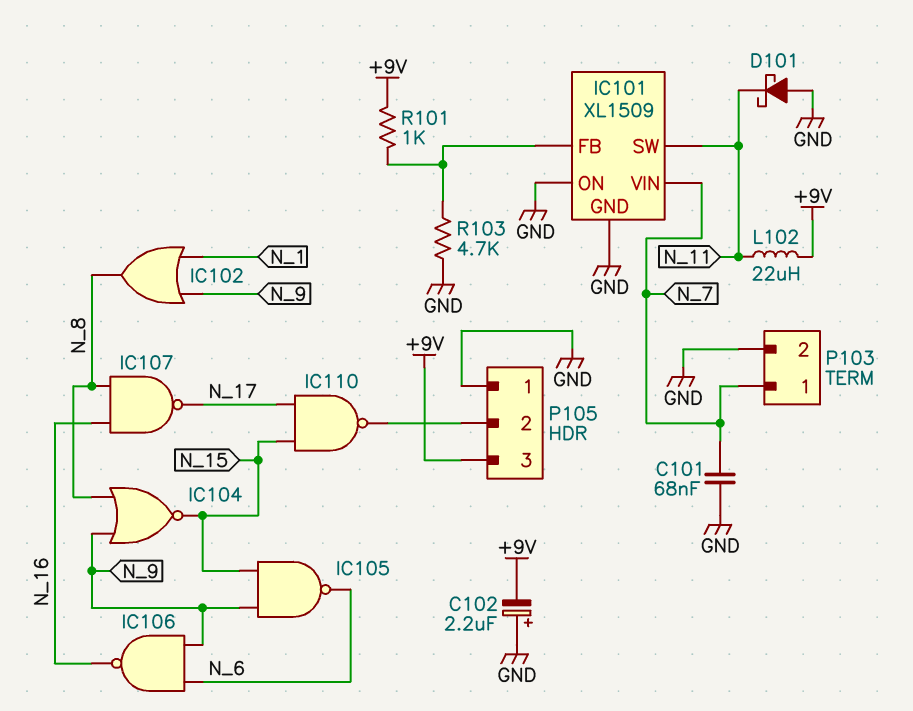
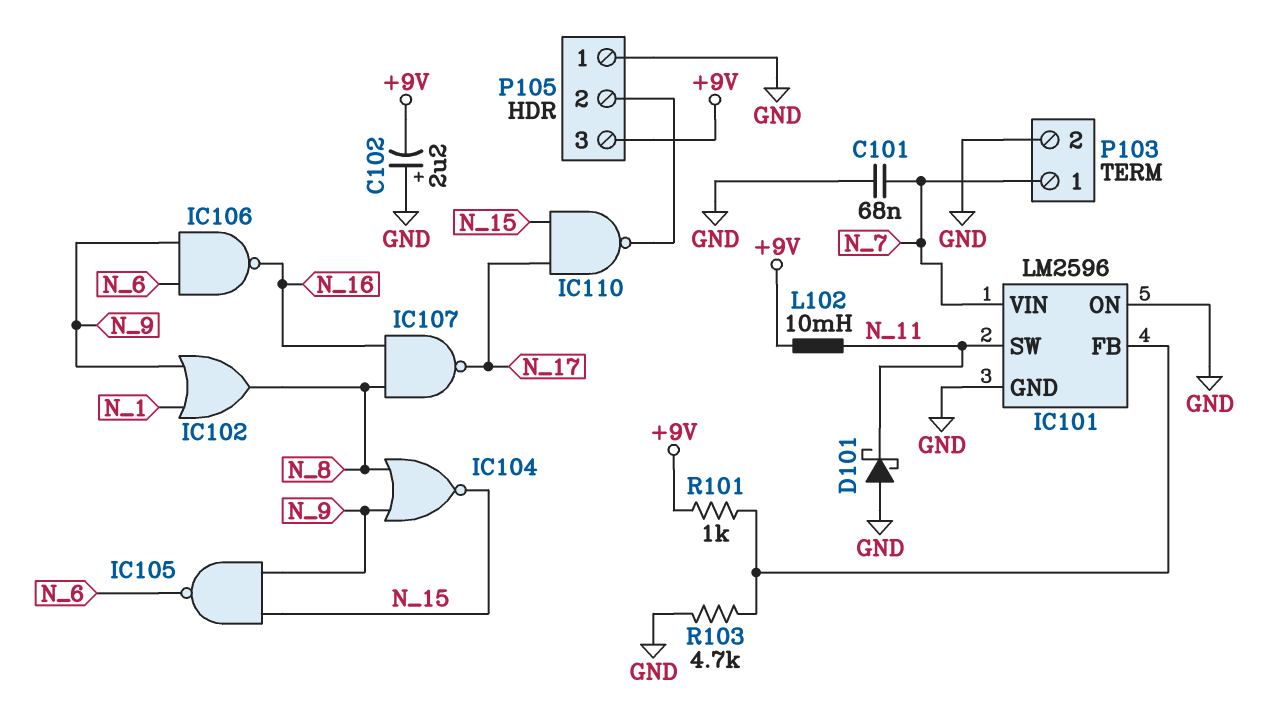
IC101: XL1509 -> LM2596
L102: 22uH (+9V, N_11) -> 10mH (+9V, N_11)

